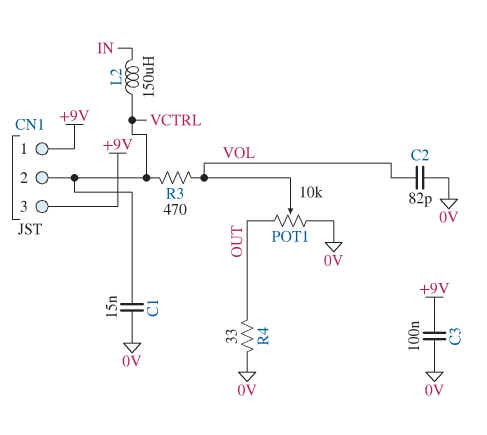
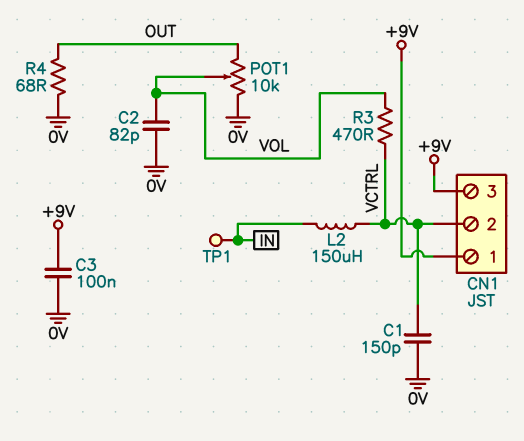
C1: 15nF (0V, VCTRL) -> 150pF (0V, VCTRL)
R4: 33 (0V, OUT) -> 68 (0V, OUT)
TP1: none -> test point (IN)

